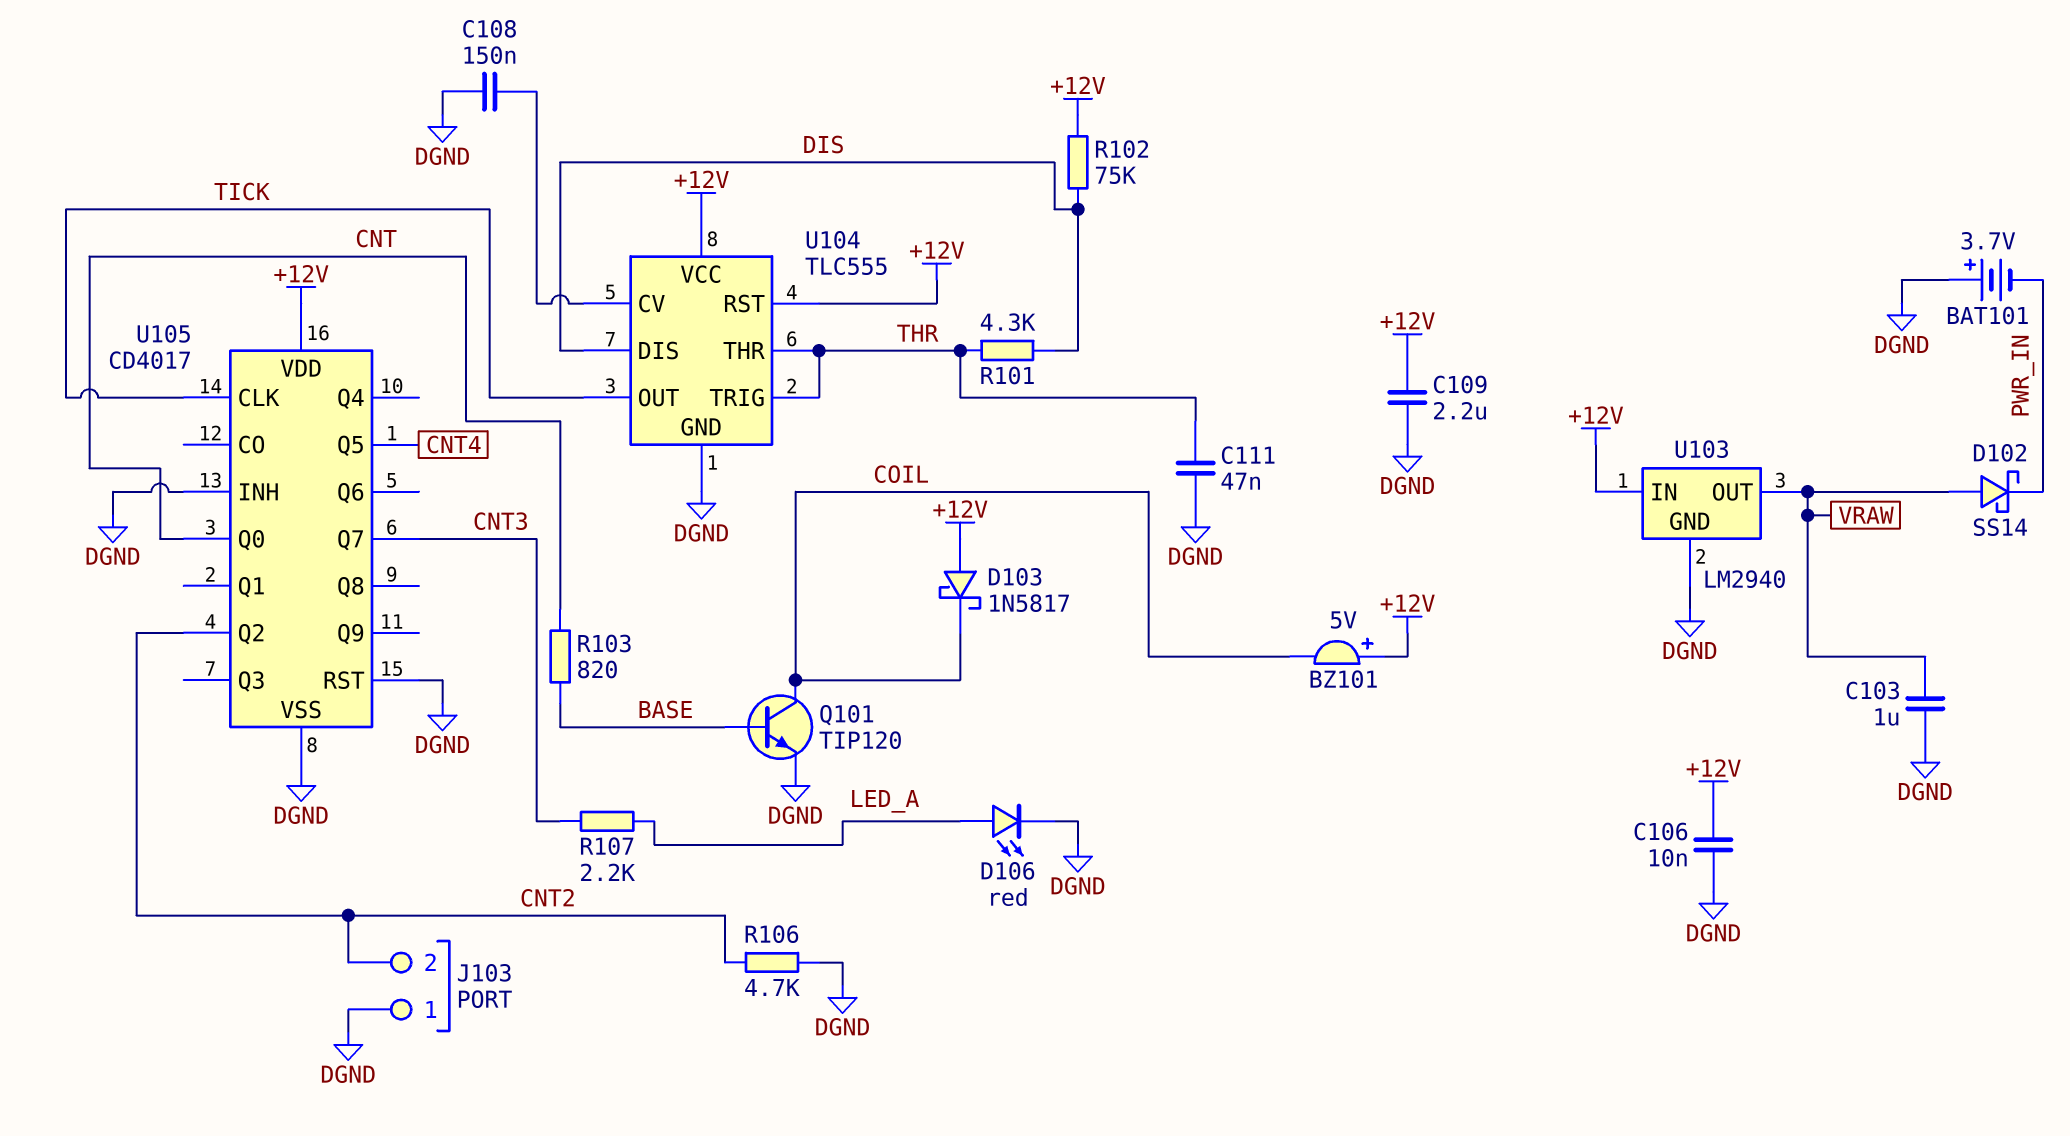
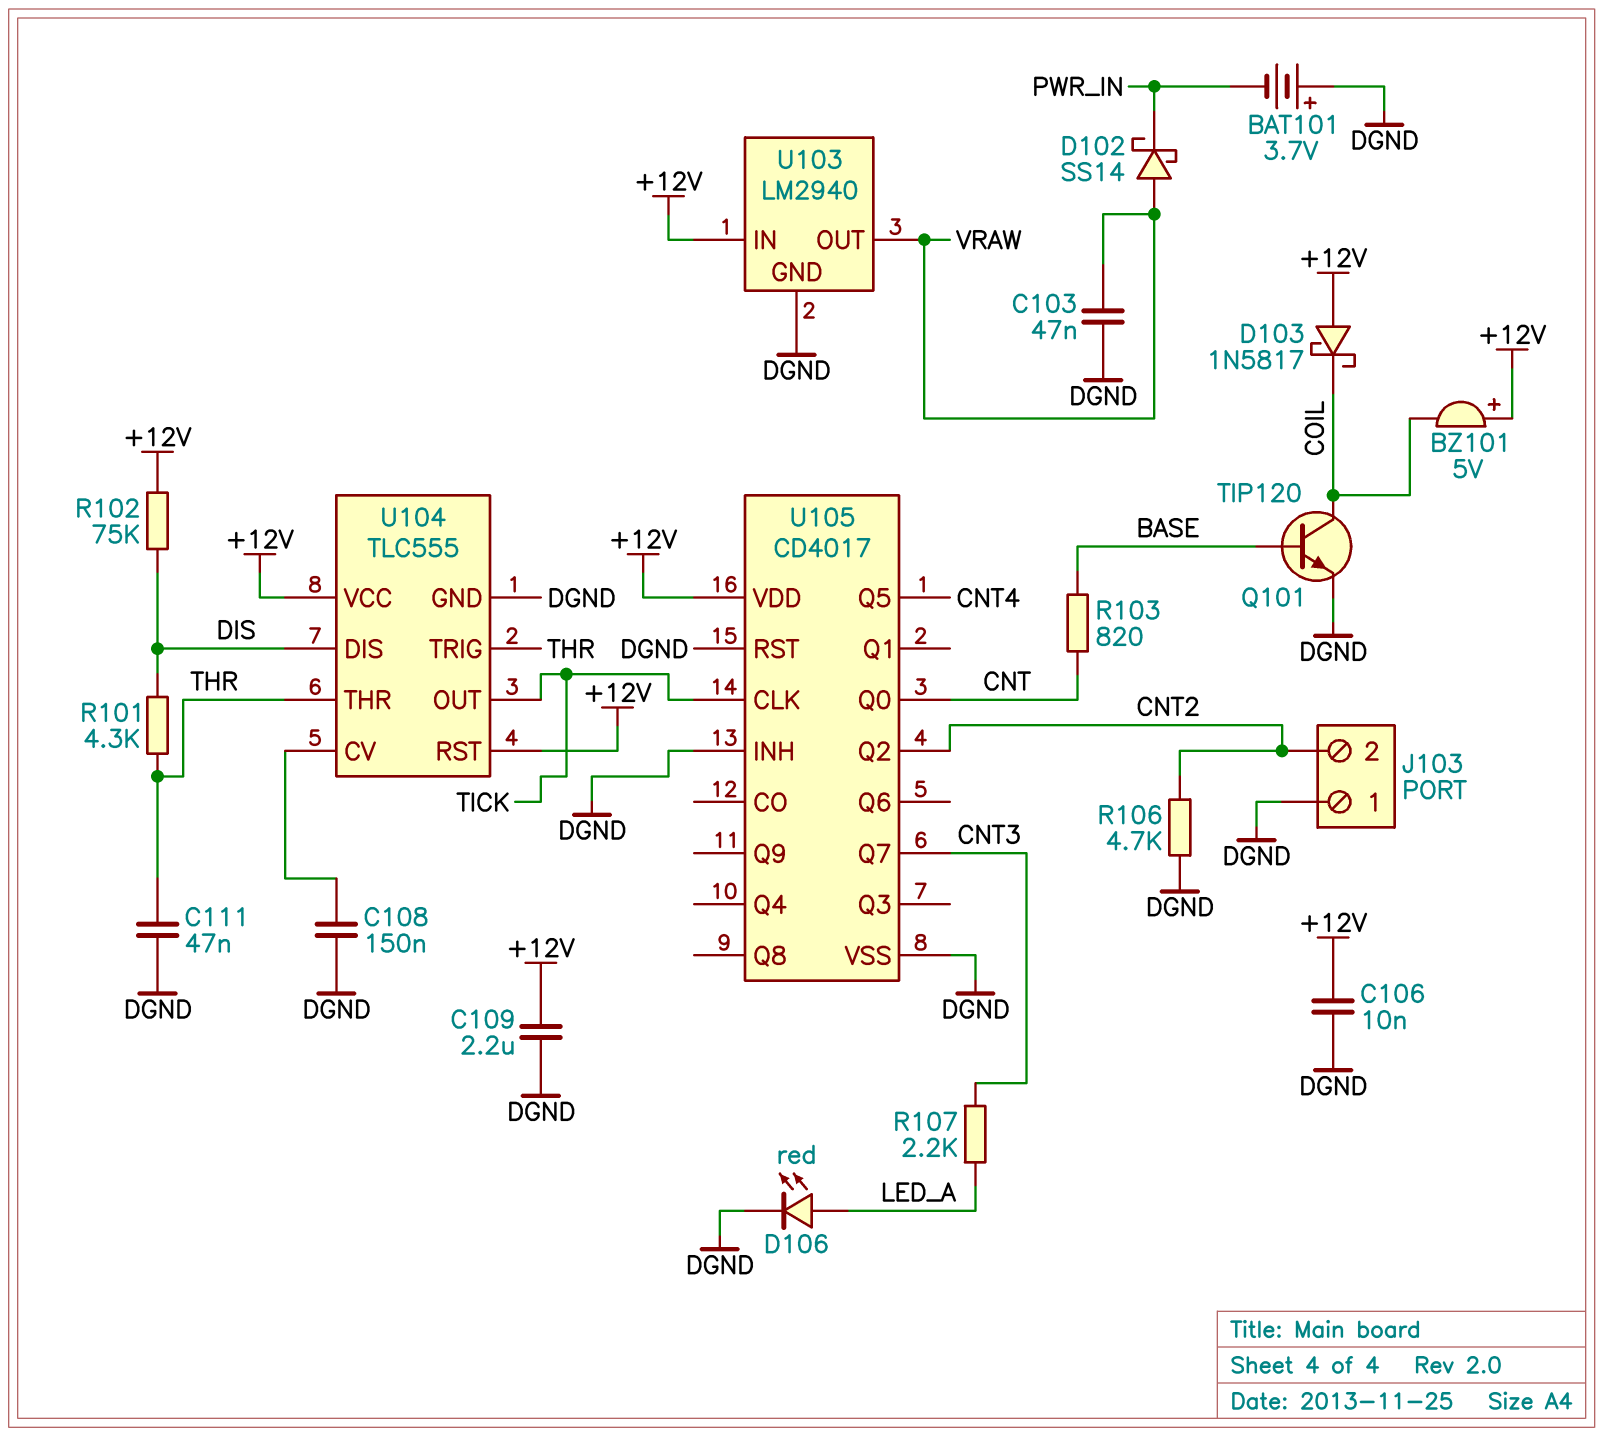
C103: 1uF (DGND, VRAW) -> 47nF (DGND, VRAW)

